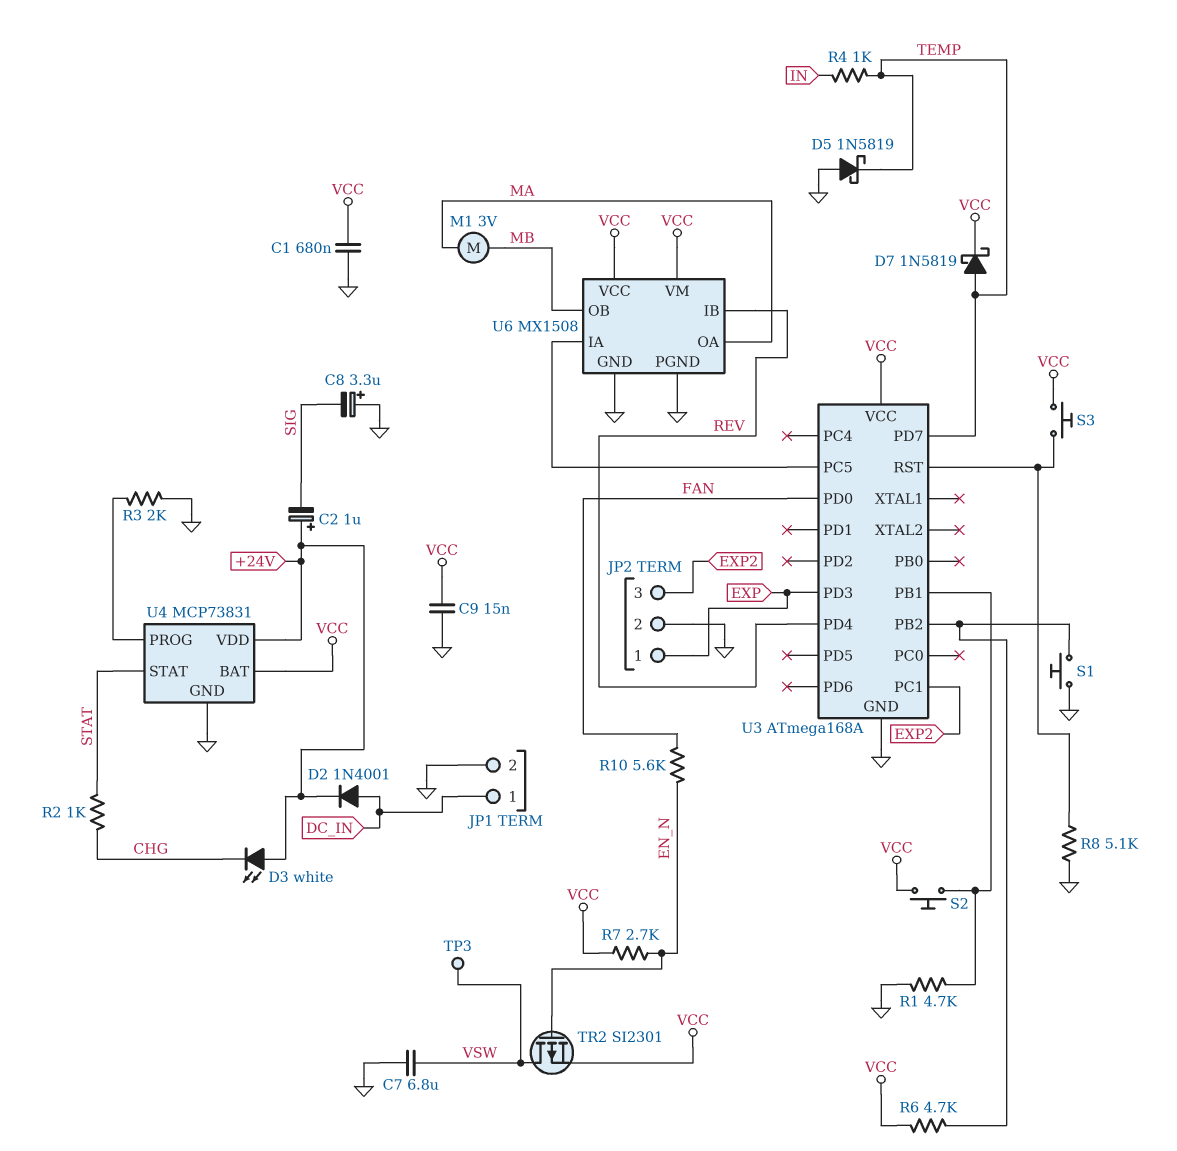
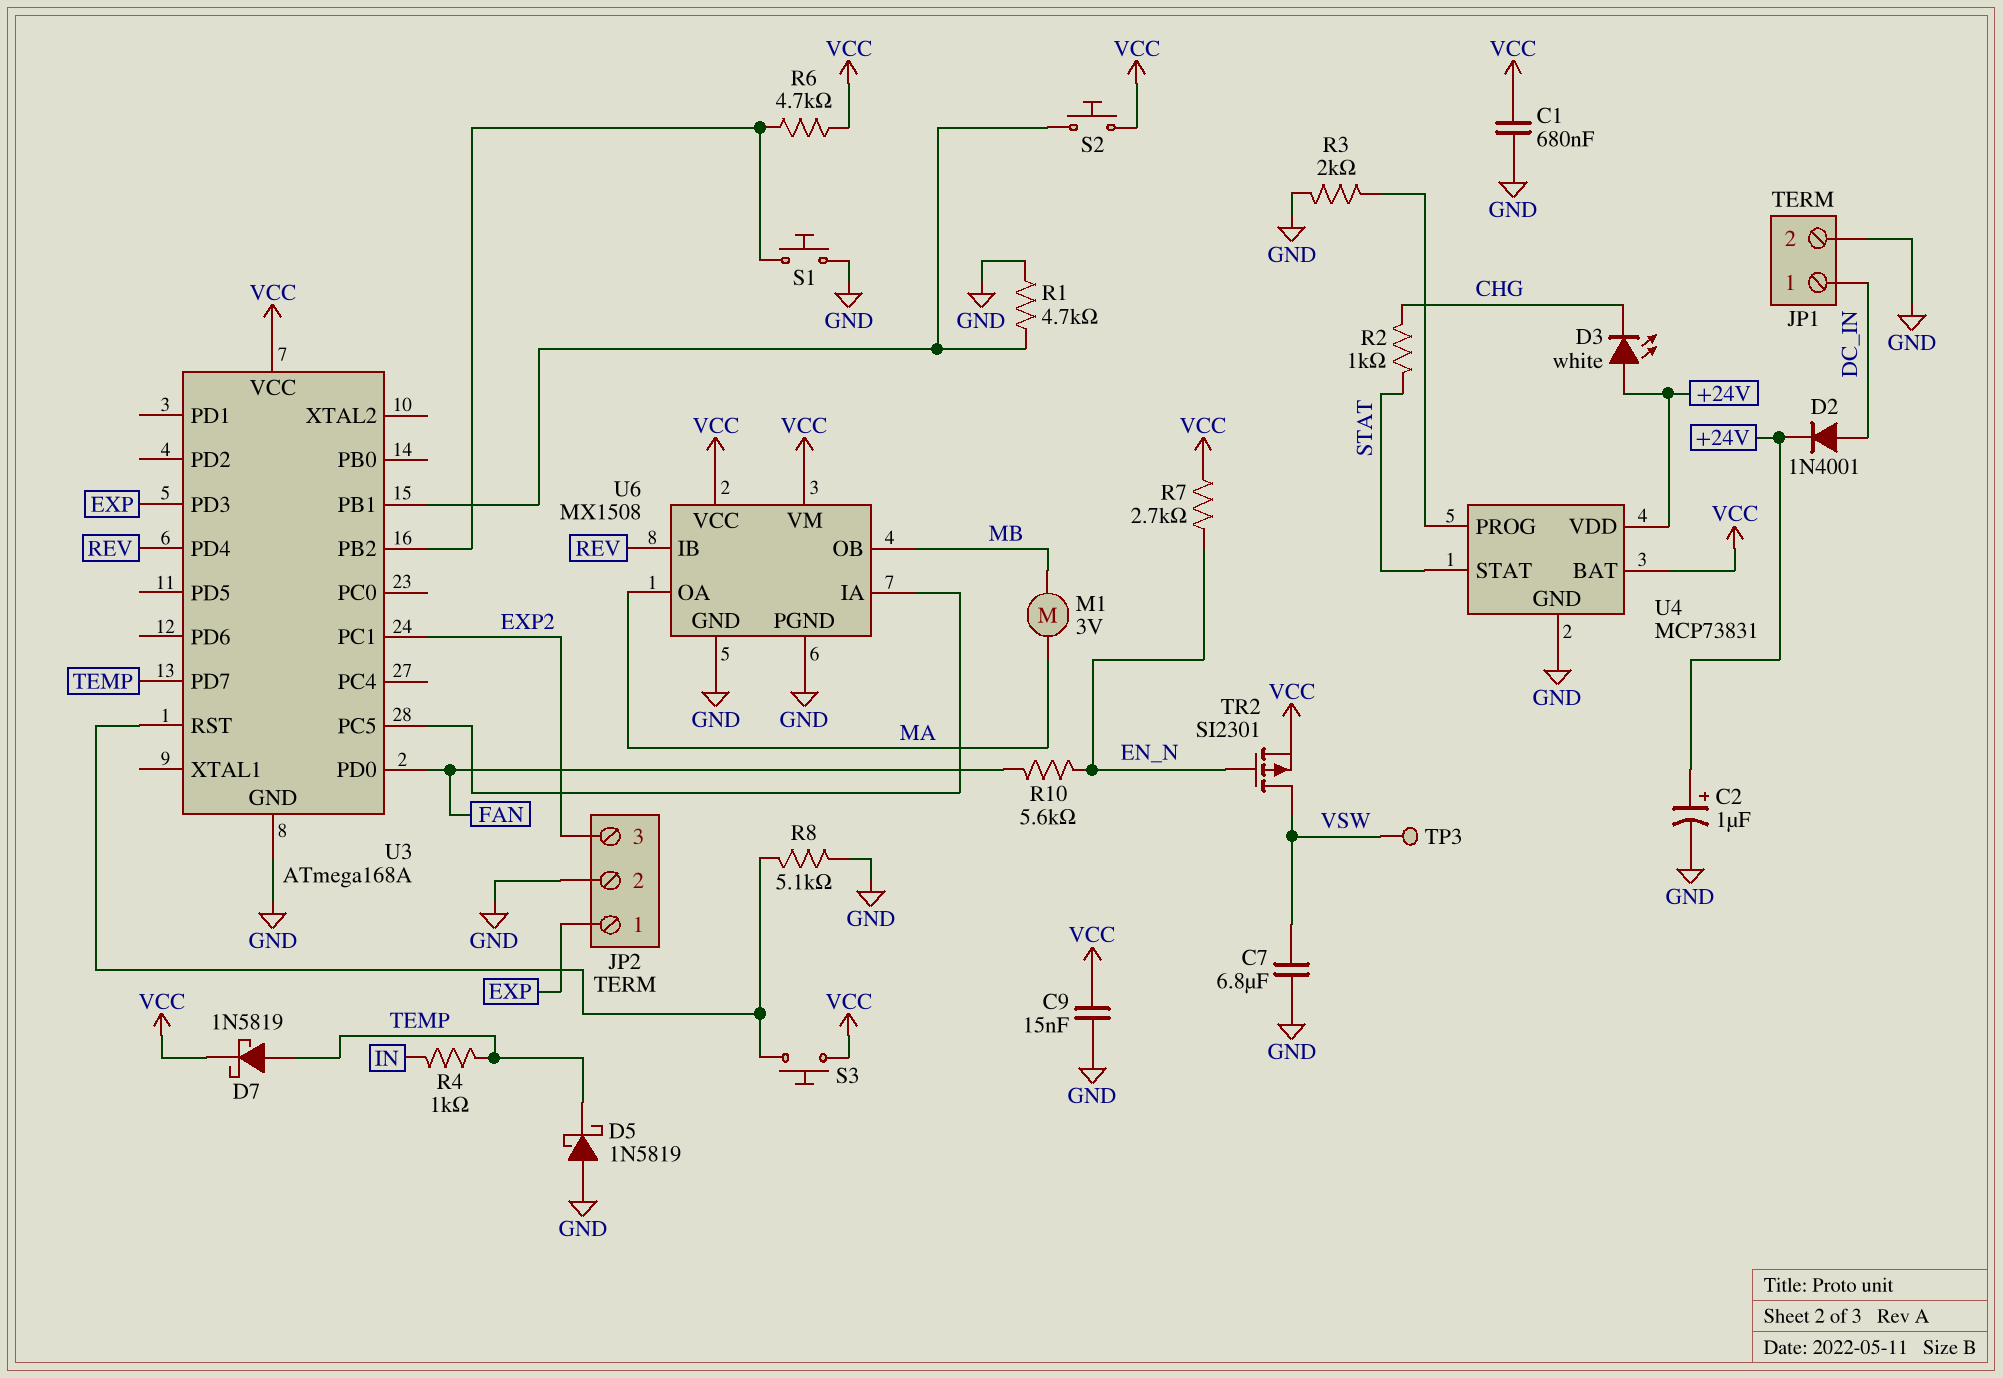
C2: 1uF (plus +24V, minus SIG) -> 1uF (plus +24V, minus GND)
C8: 3.3uF (plus GND, minus SIG) -> none

